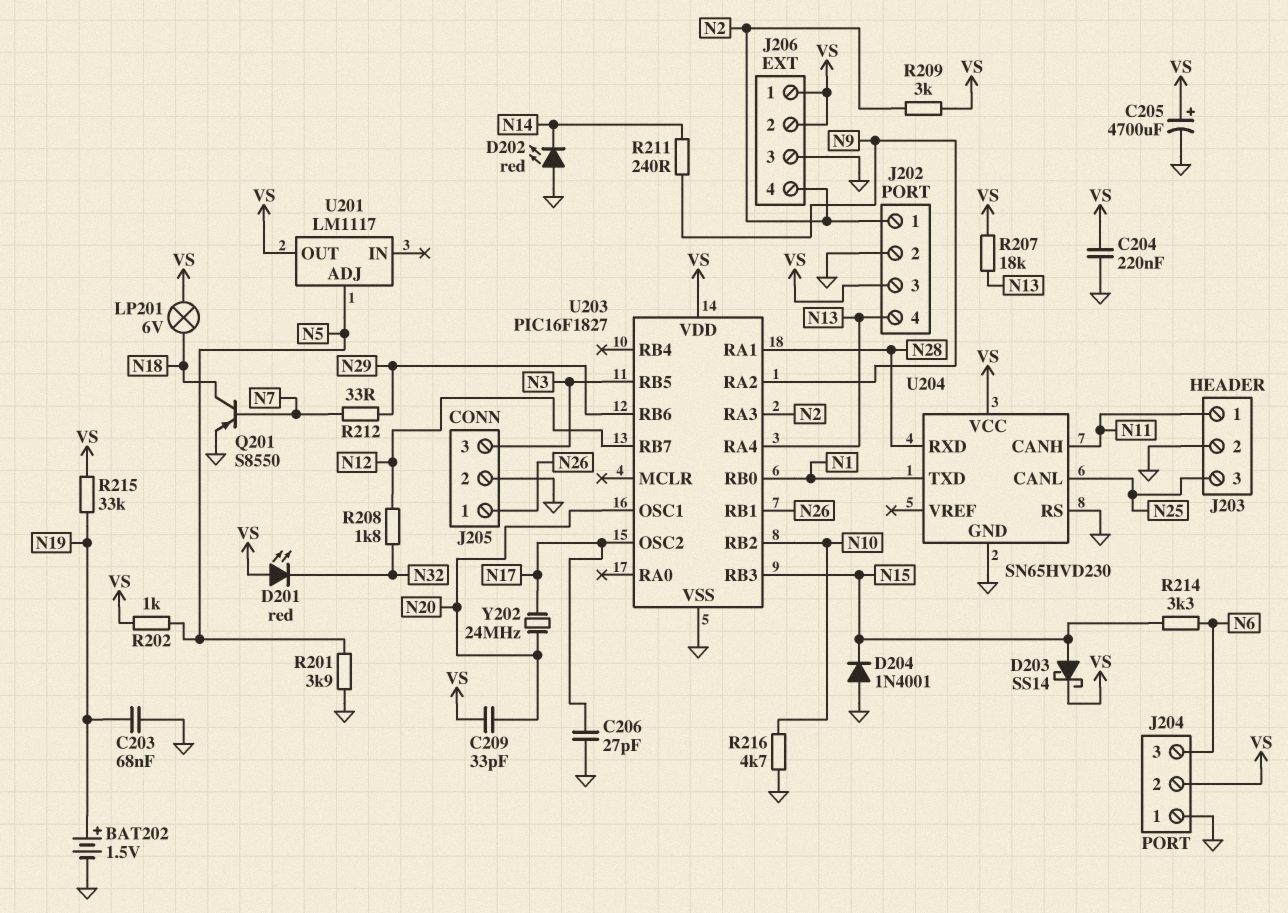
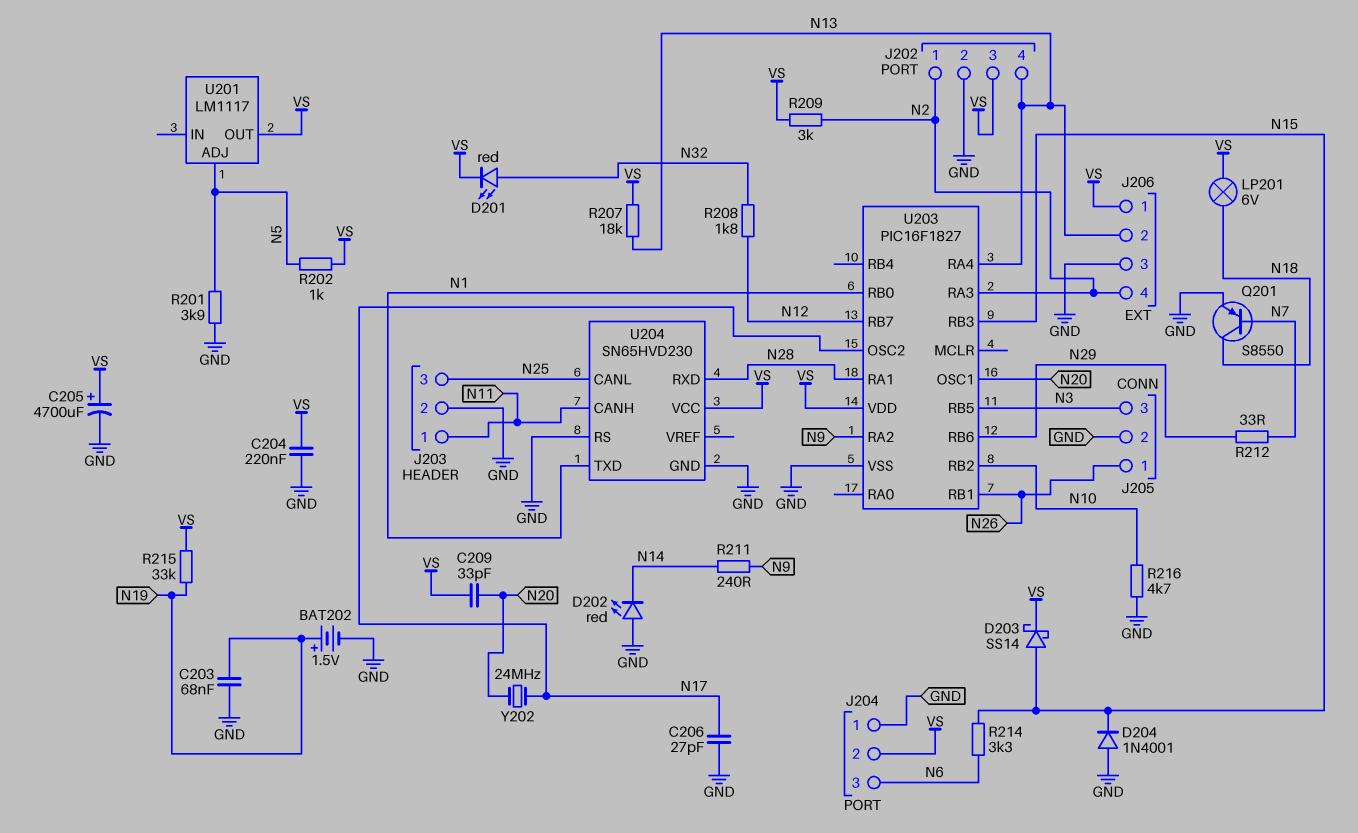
D201: LED red (A VS, K N32) -> LED red (A N32, K VS)
J206 pin 2: VS -> N13

